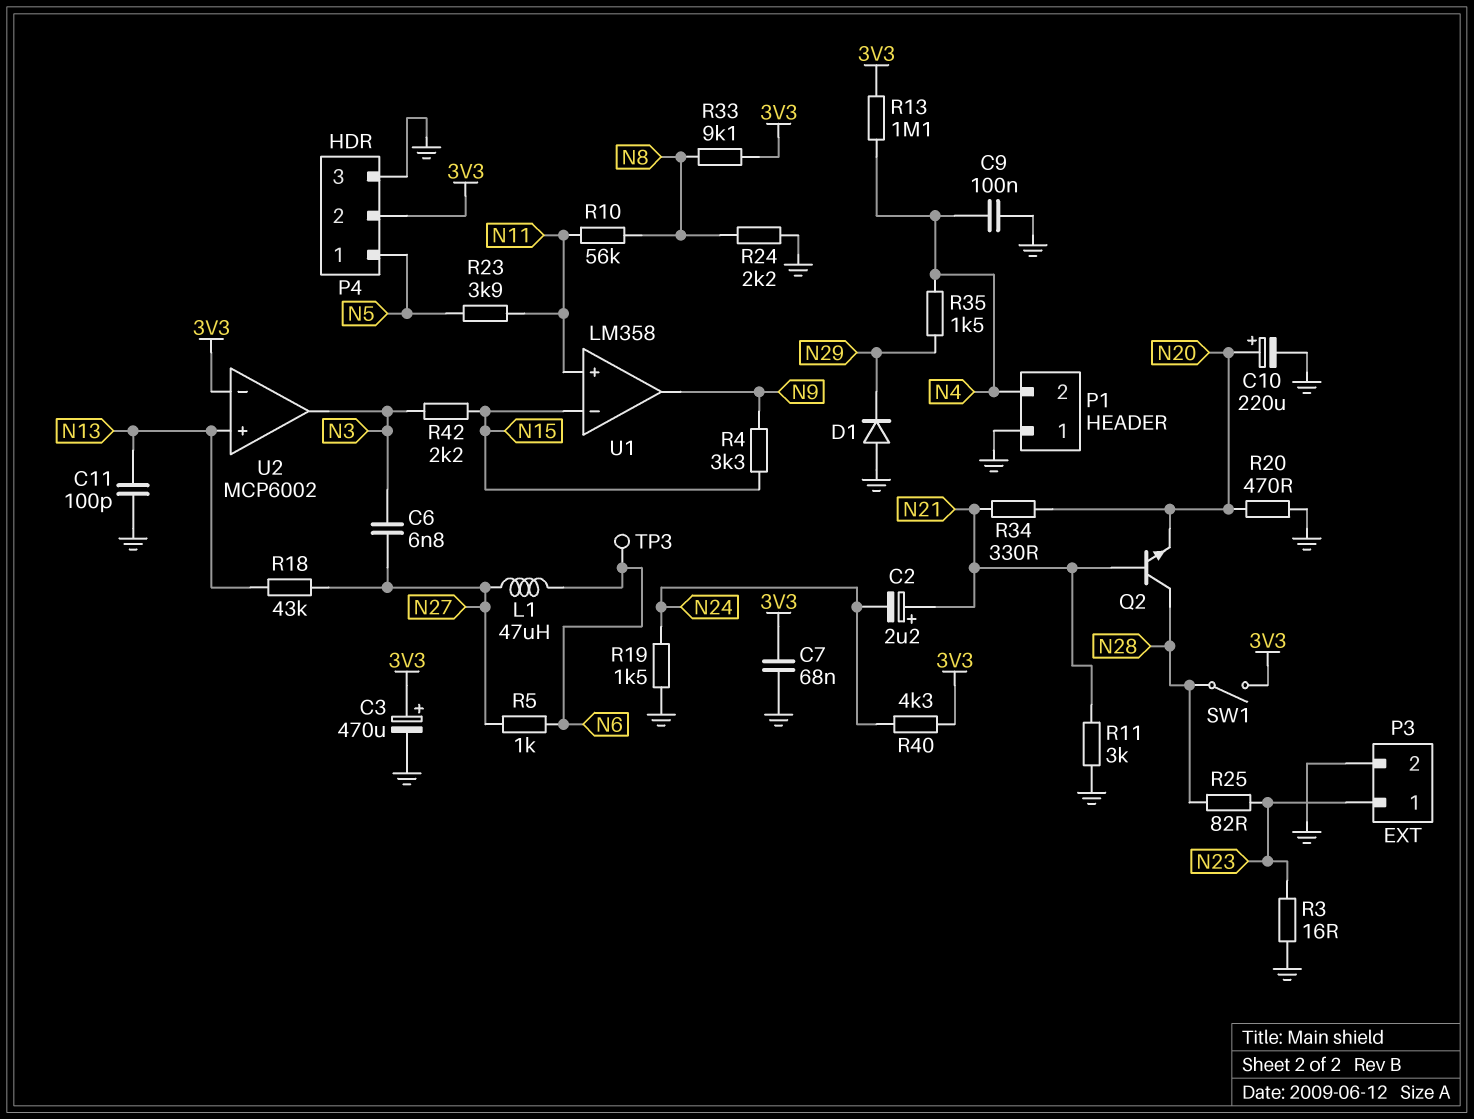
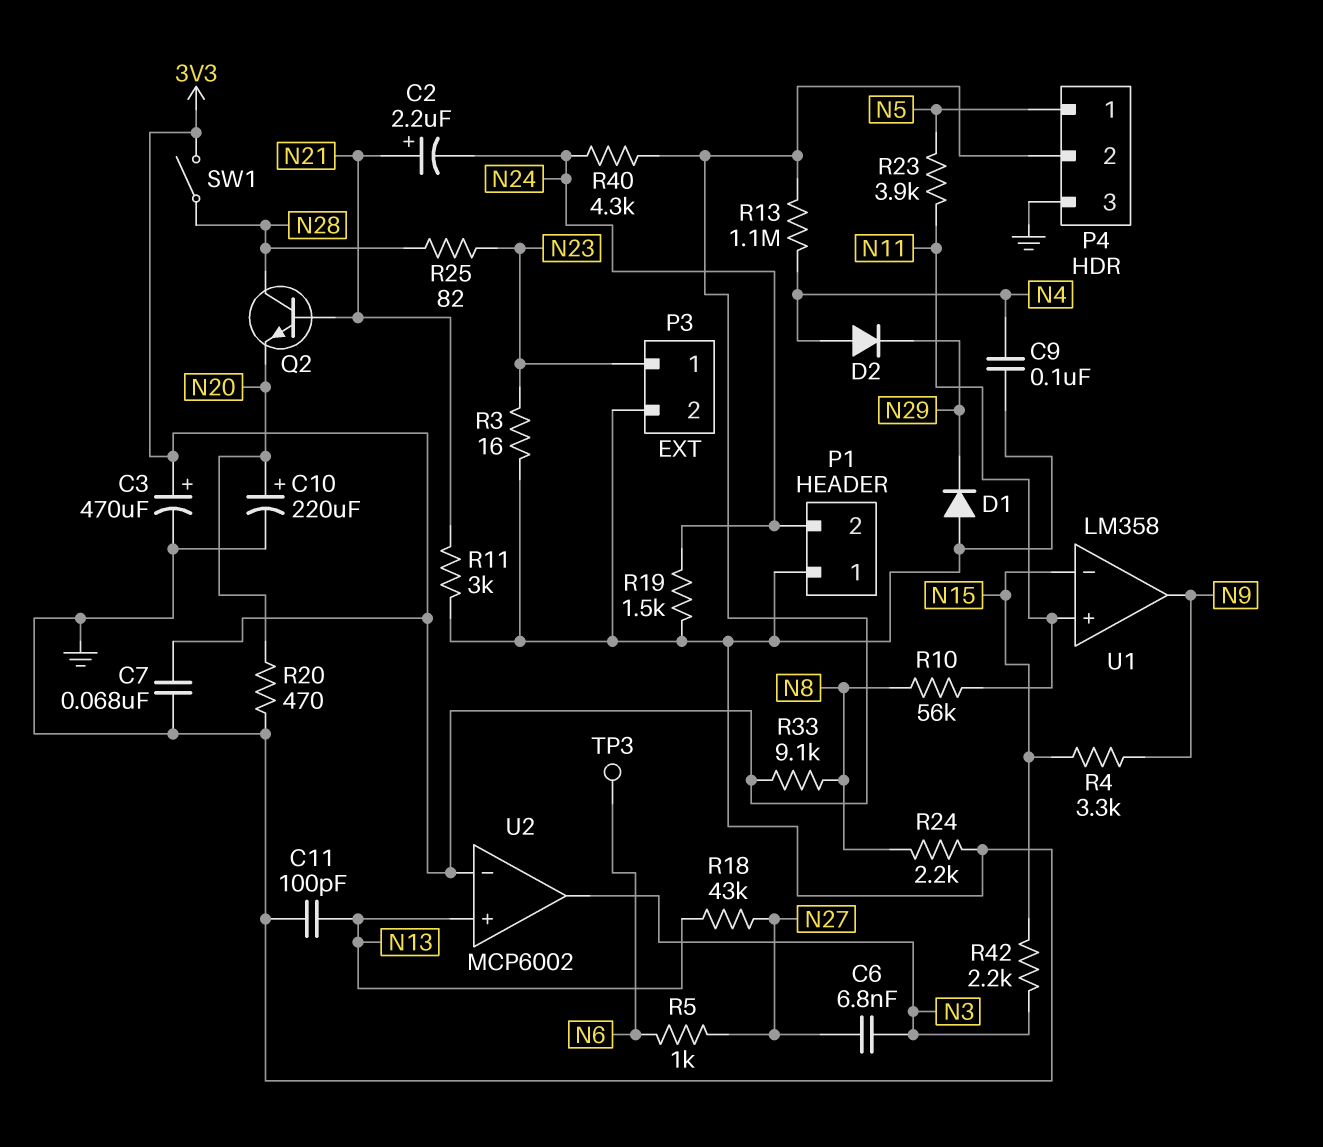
D2: none -> diode (A N4, K N29)
L1: 47uH (N6, N27) -> none
P1 pin 2: N4 -> N24
R34: 330 (N20, N21) -> none
R35: 1.5k (N4, N29) -> none

